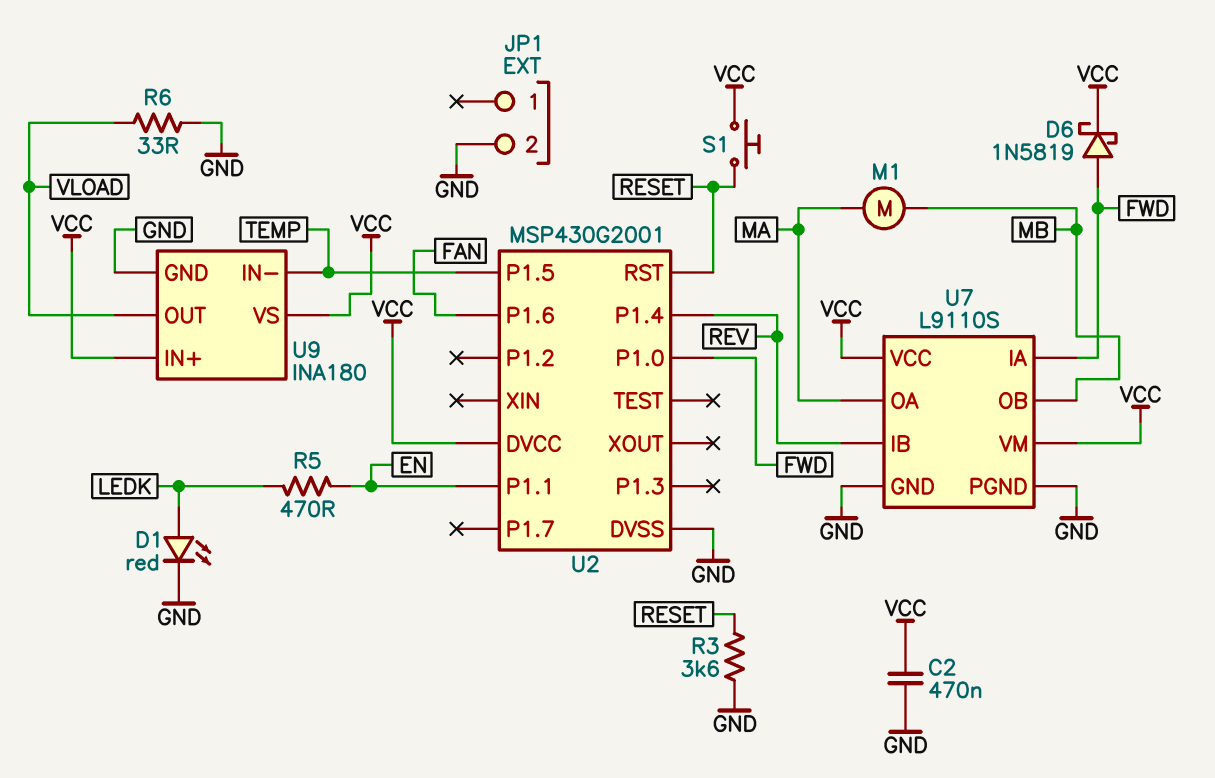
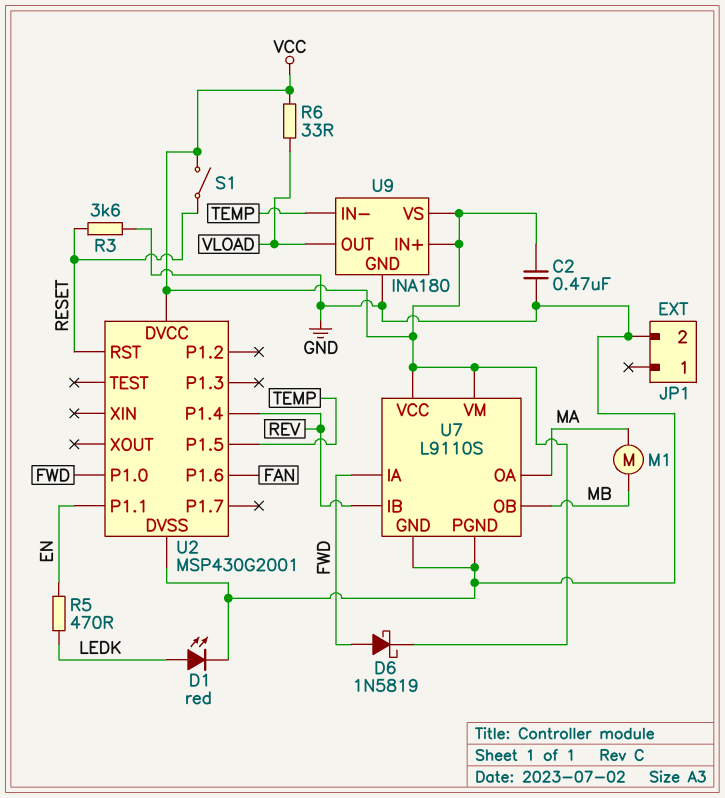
R6: 33 (GND, VLOAD) -> 33 (VCC, VLOAD)
S1: button (RESET, VCC) -> switch (RESET, VCC)

